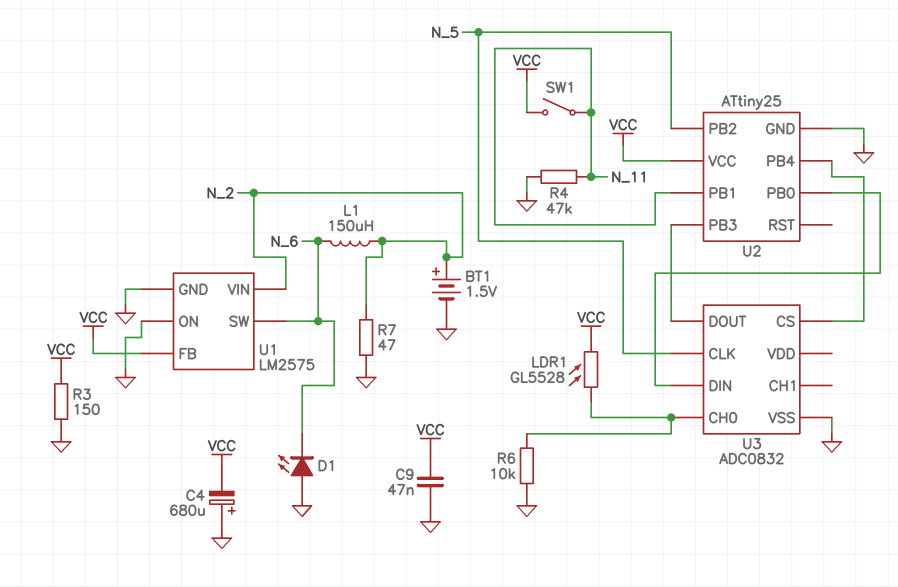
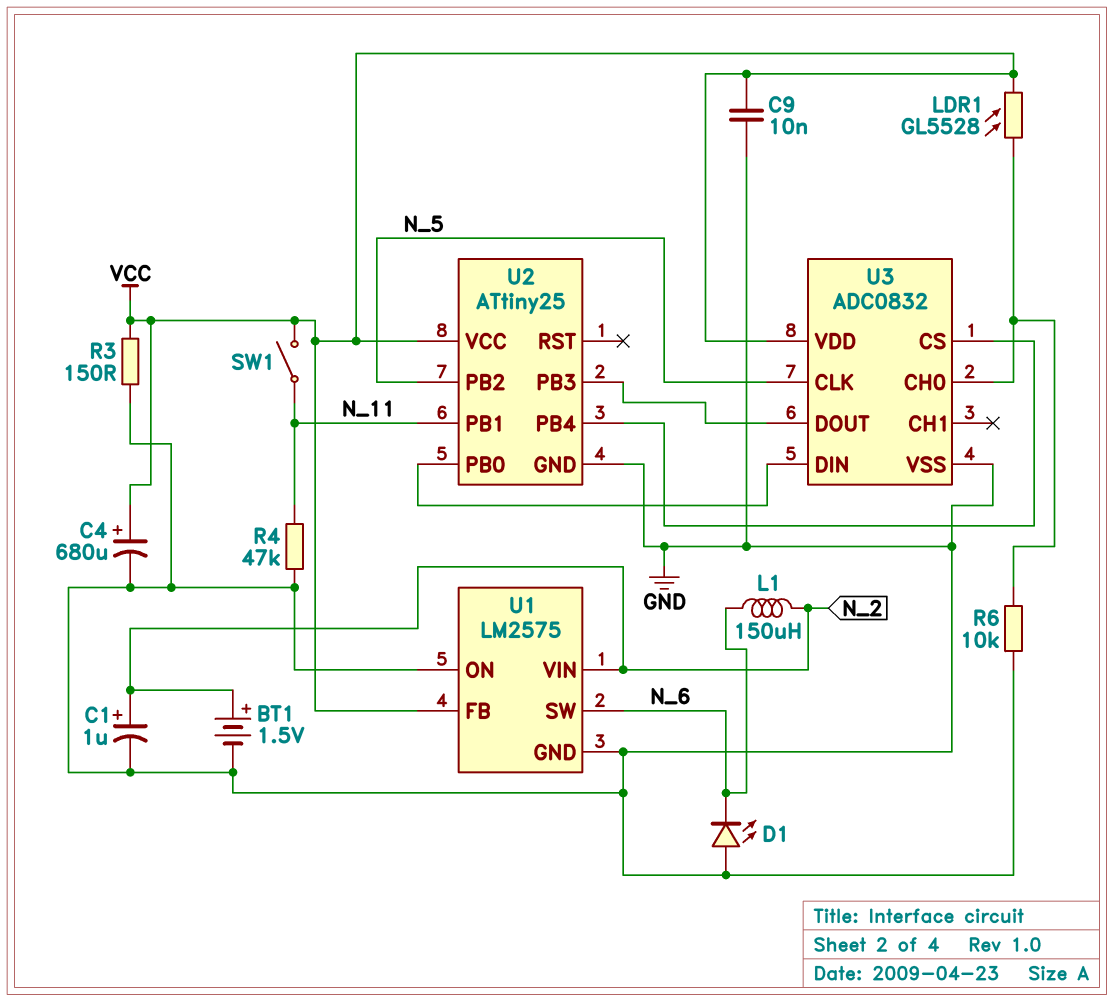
C1: none -> 1uF (plus N_2, minus GND)
C4: 680uF (plus GND, minus VCC) -> 680uF (plus VCC, minus GND)
C9: 47nF (GND, VCC) -> 10nF (GND, VCC)
R7: 47 (GND, N_2) -> none
U3 pin VDD: none -> VCC

